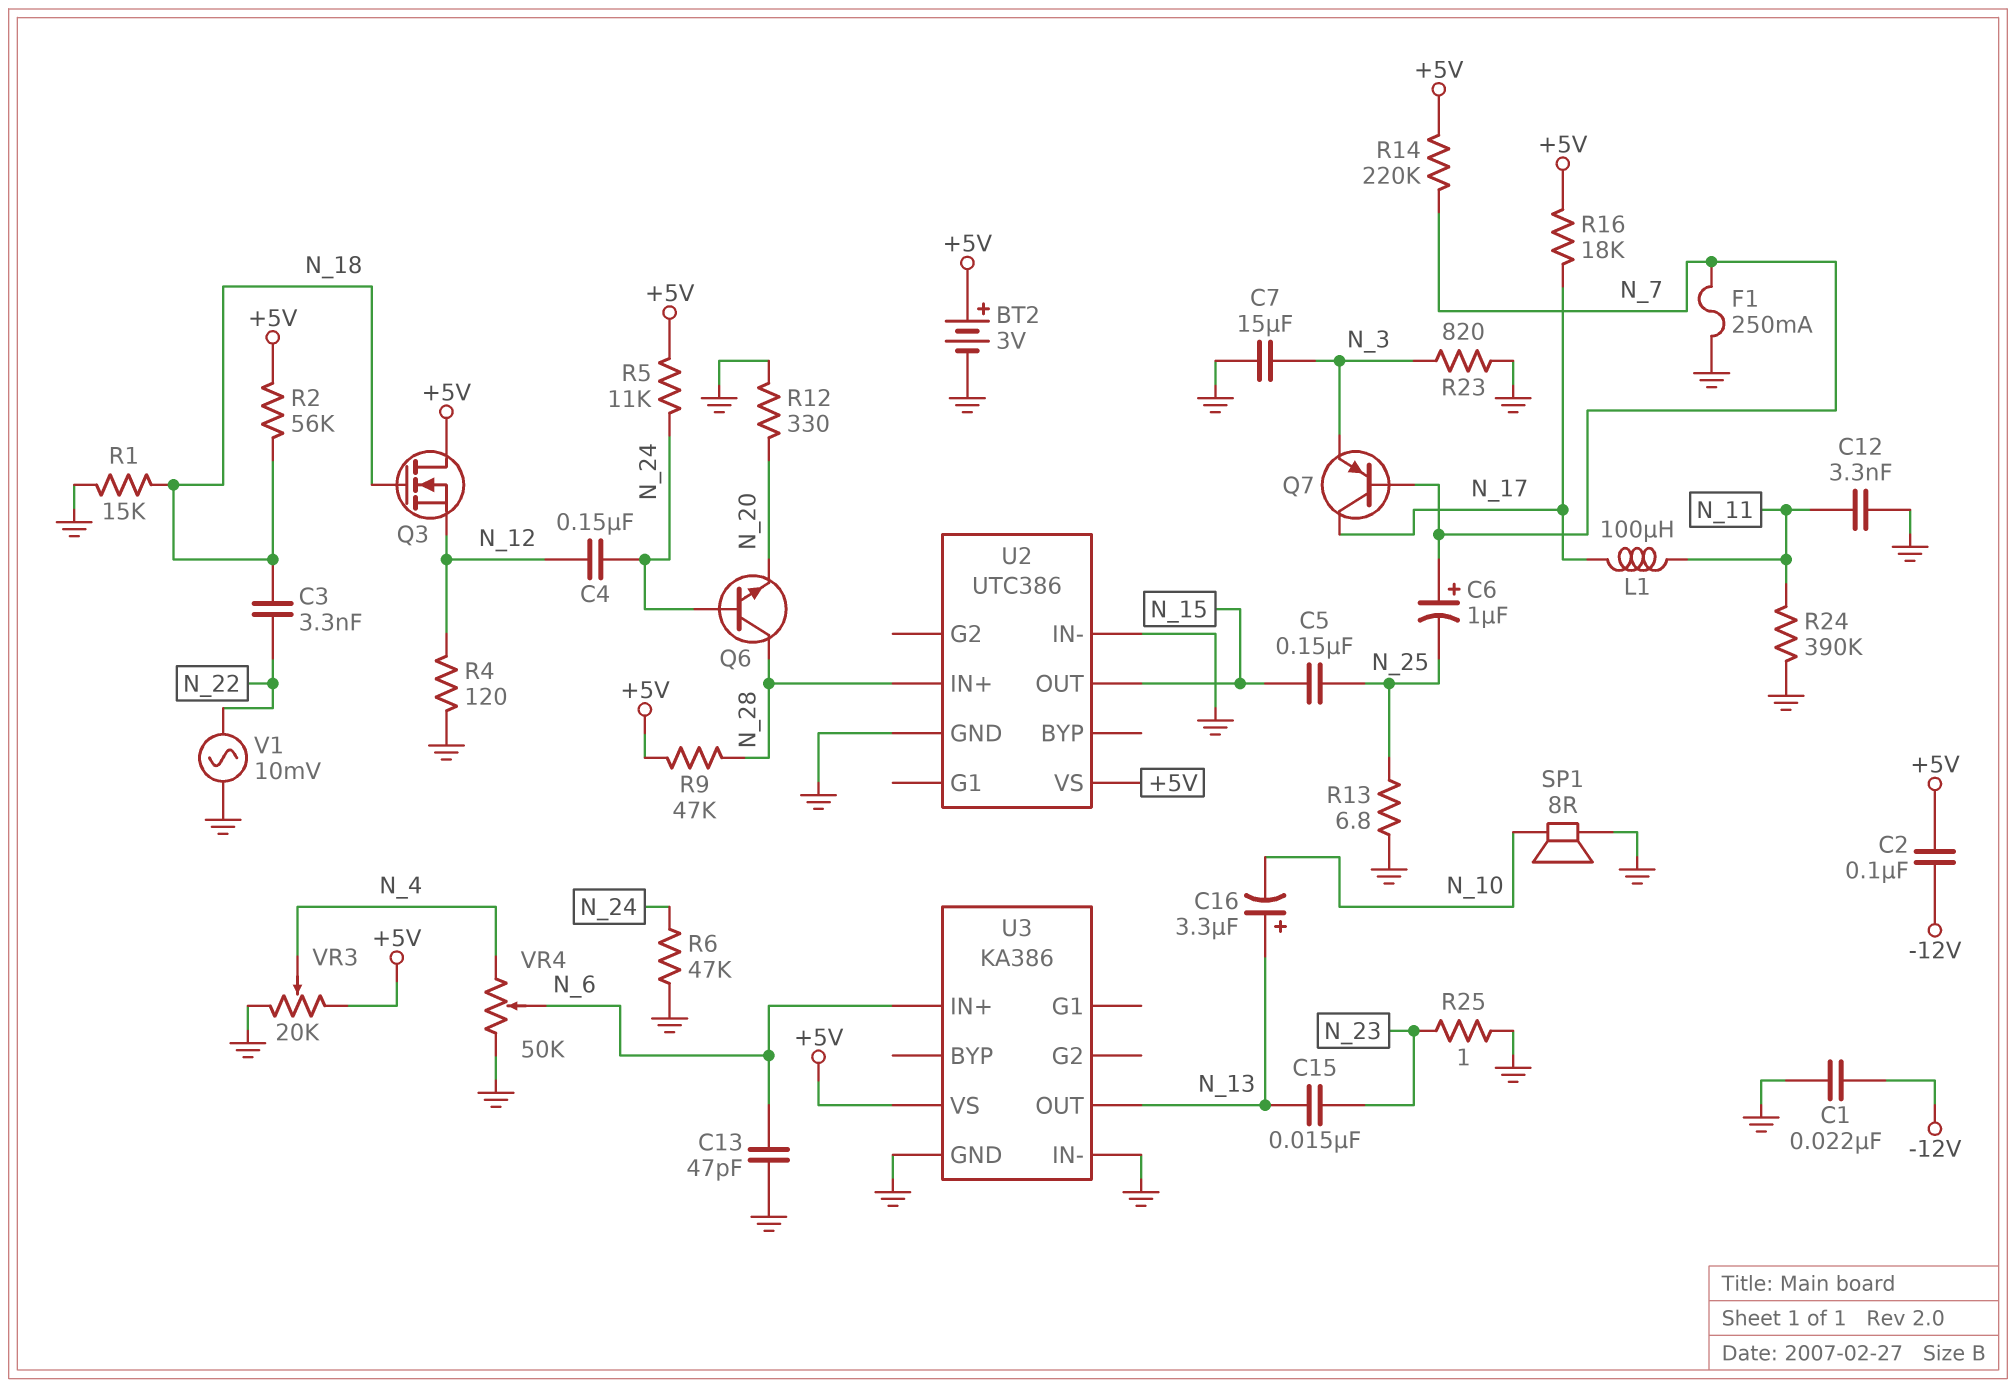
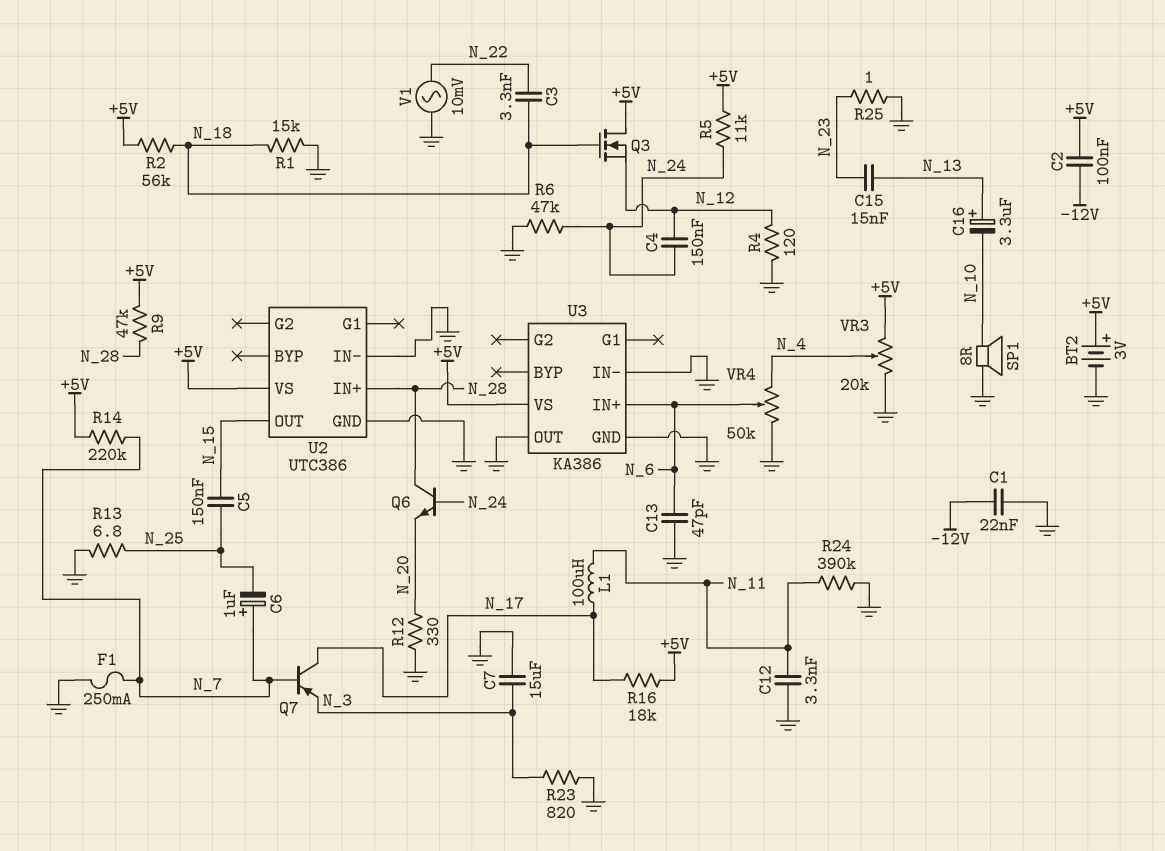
U3 pin OUT: N_13 -> GND

